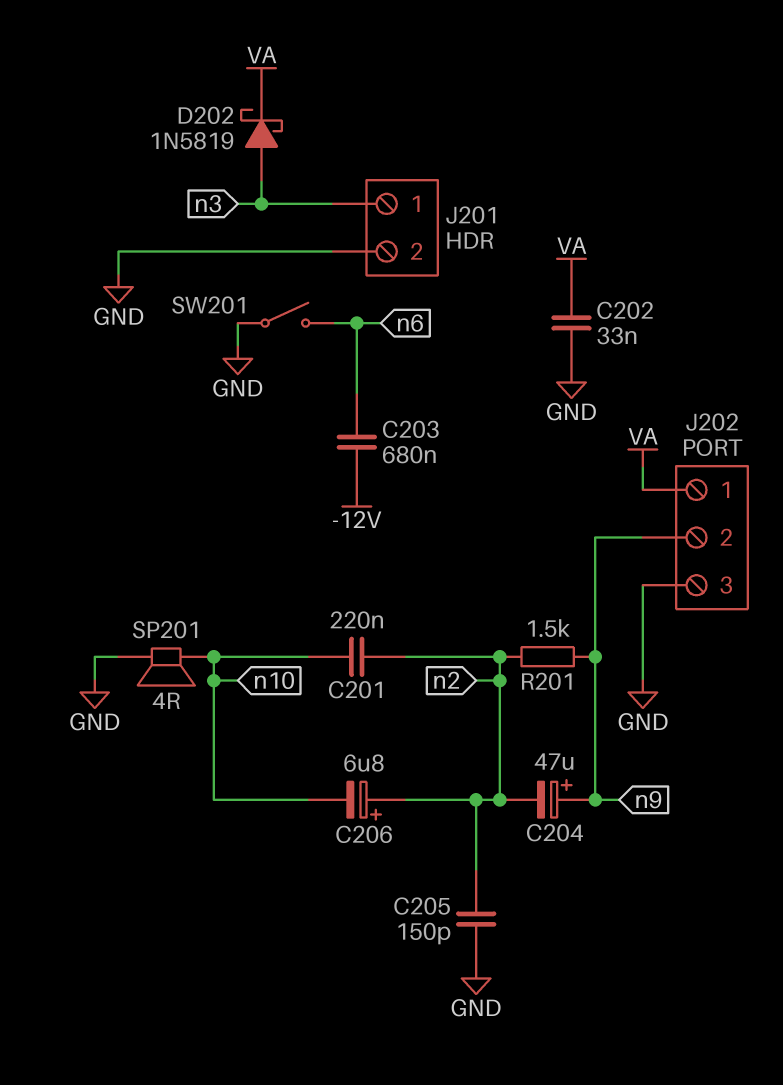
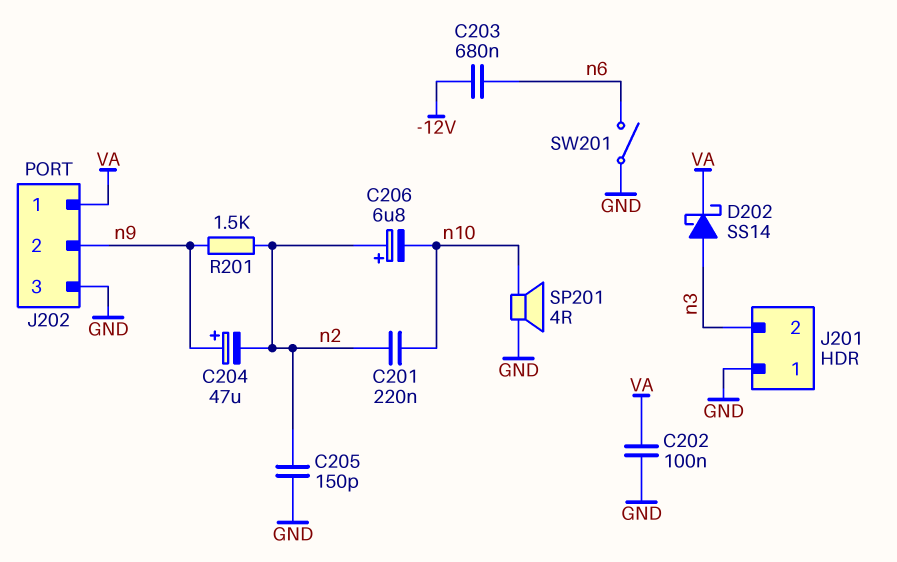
C202: 33nF (GND, VA) -> 100nF (GND, VA)
D202: schottky 1N5819 (A n3, K VA) -> schottky SS14 (A n3, K VA)
J201 pin 1: n3 -> GND
J201 pin 2: GND -> n3

